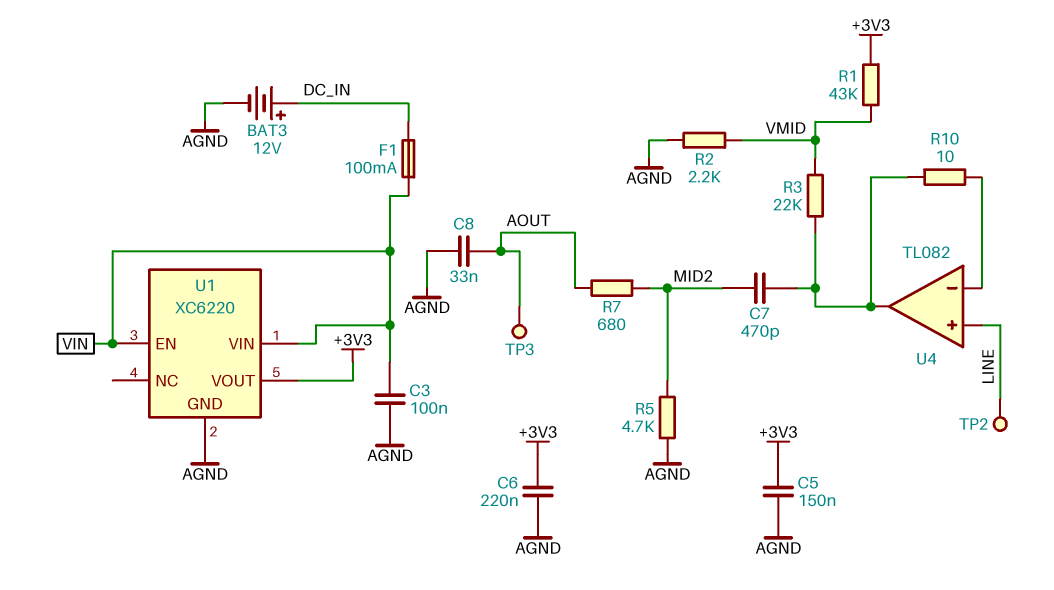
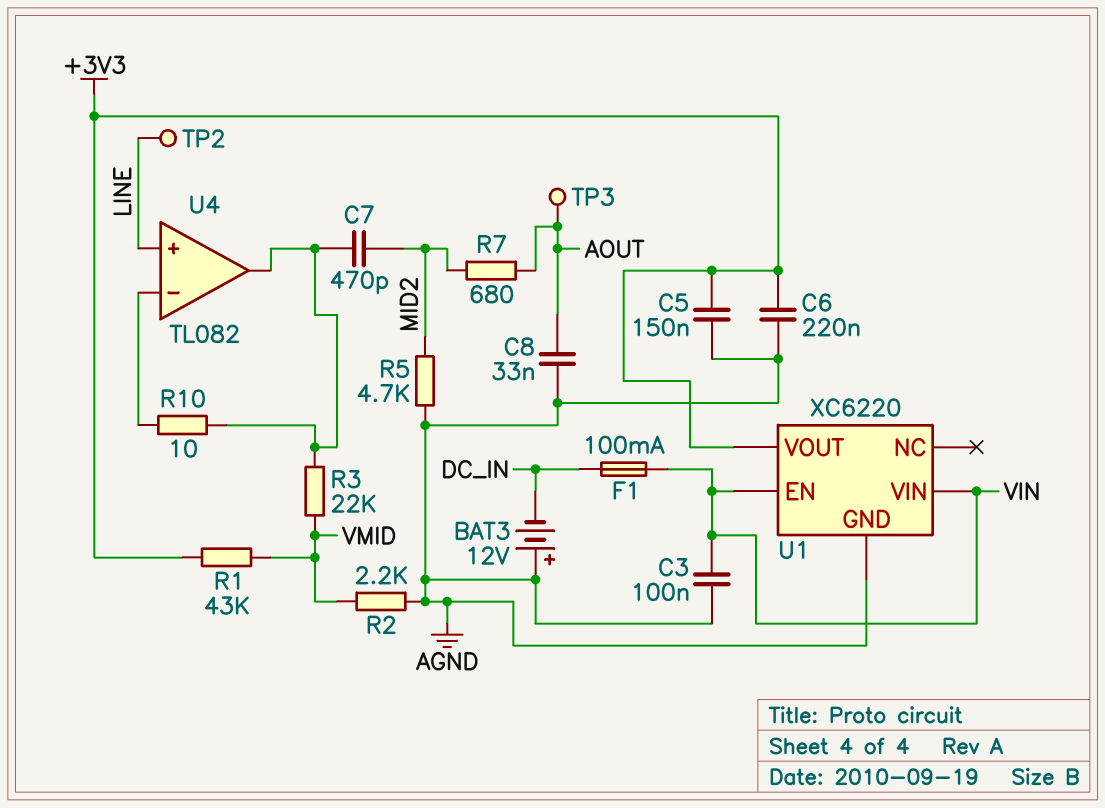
BAT3: 12V (plus DC_IN, minus AGND) -> 12V (plus AGND, minus DC_IN)

